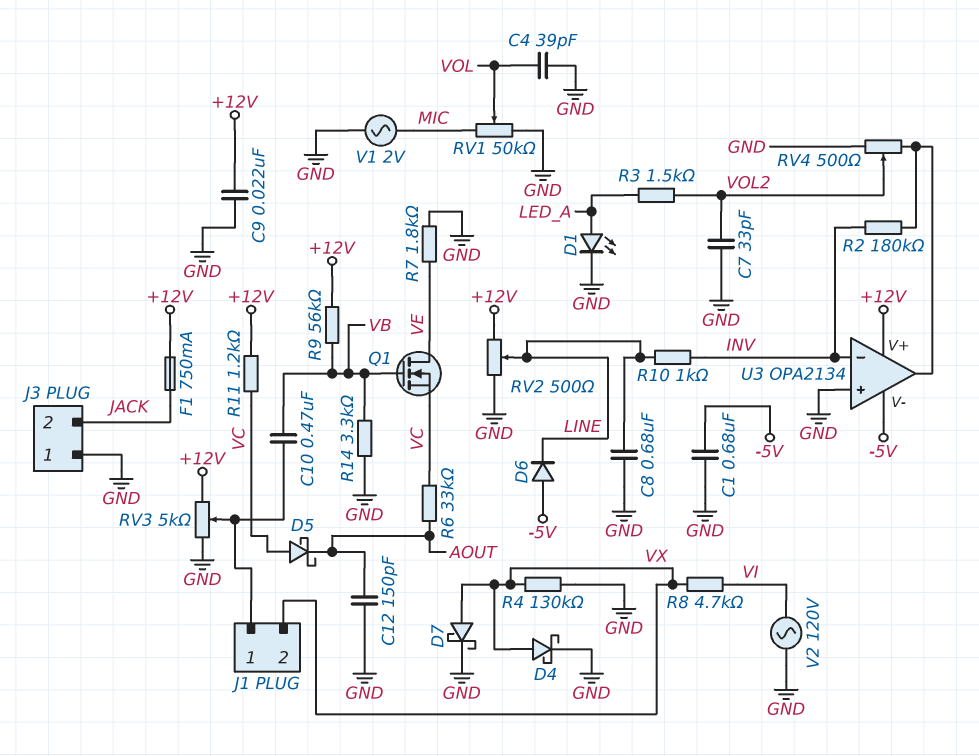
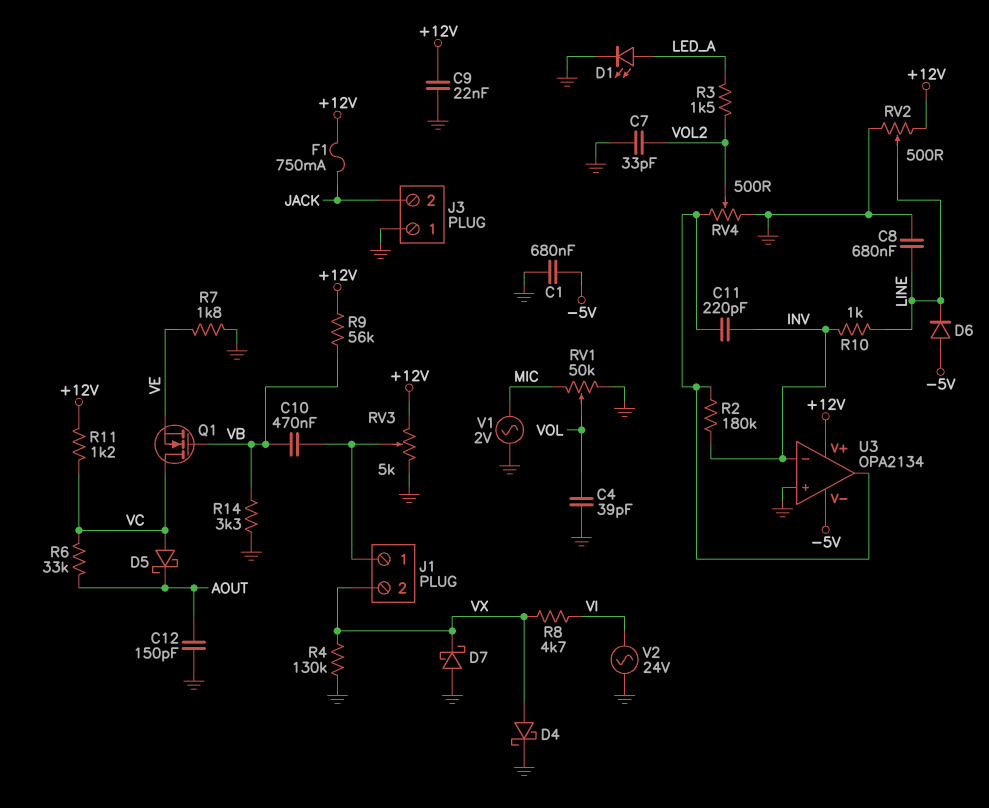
C11: none -> 220pF (INV, U3/out)
D7: schottky (A VX, K GND) -> schottky (A GND, K VX)
Q1: NMOS (G VB, D VE, S VC) -> NMOS (G VB, D VC, S VE)
V2: AC 120V (GND, VI) -> AC 24V (GND, VI)

